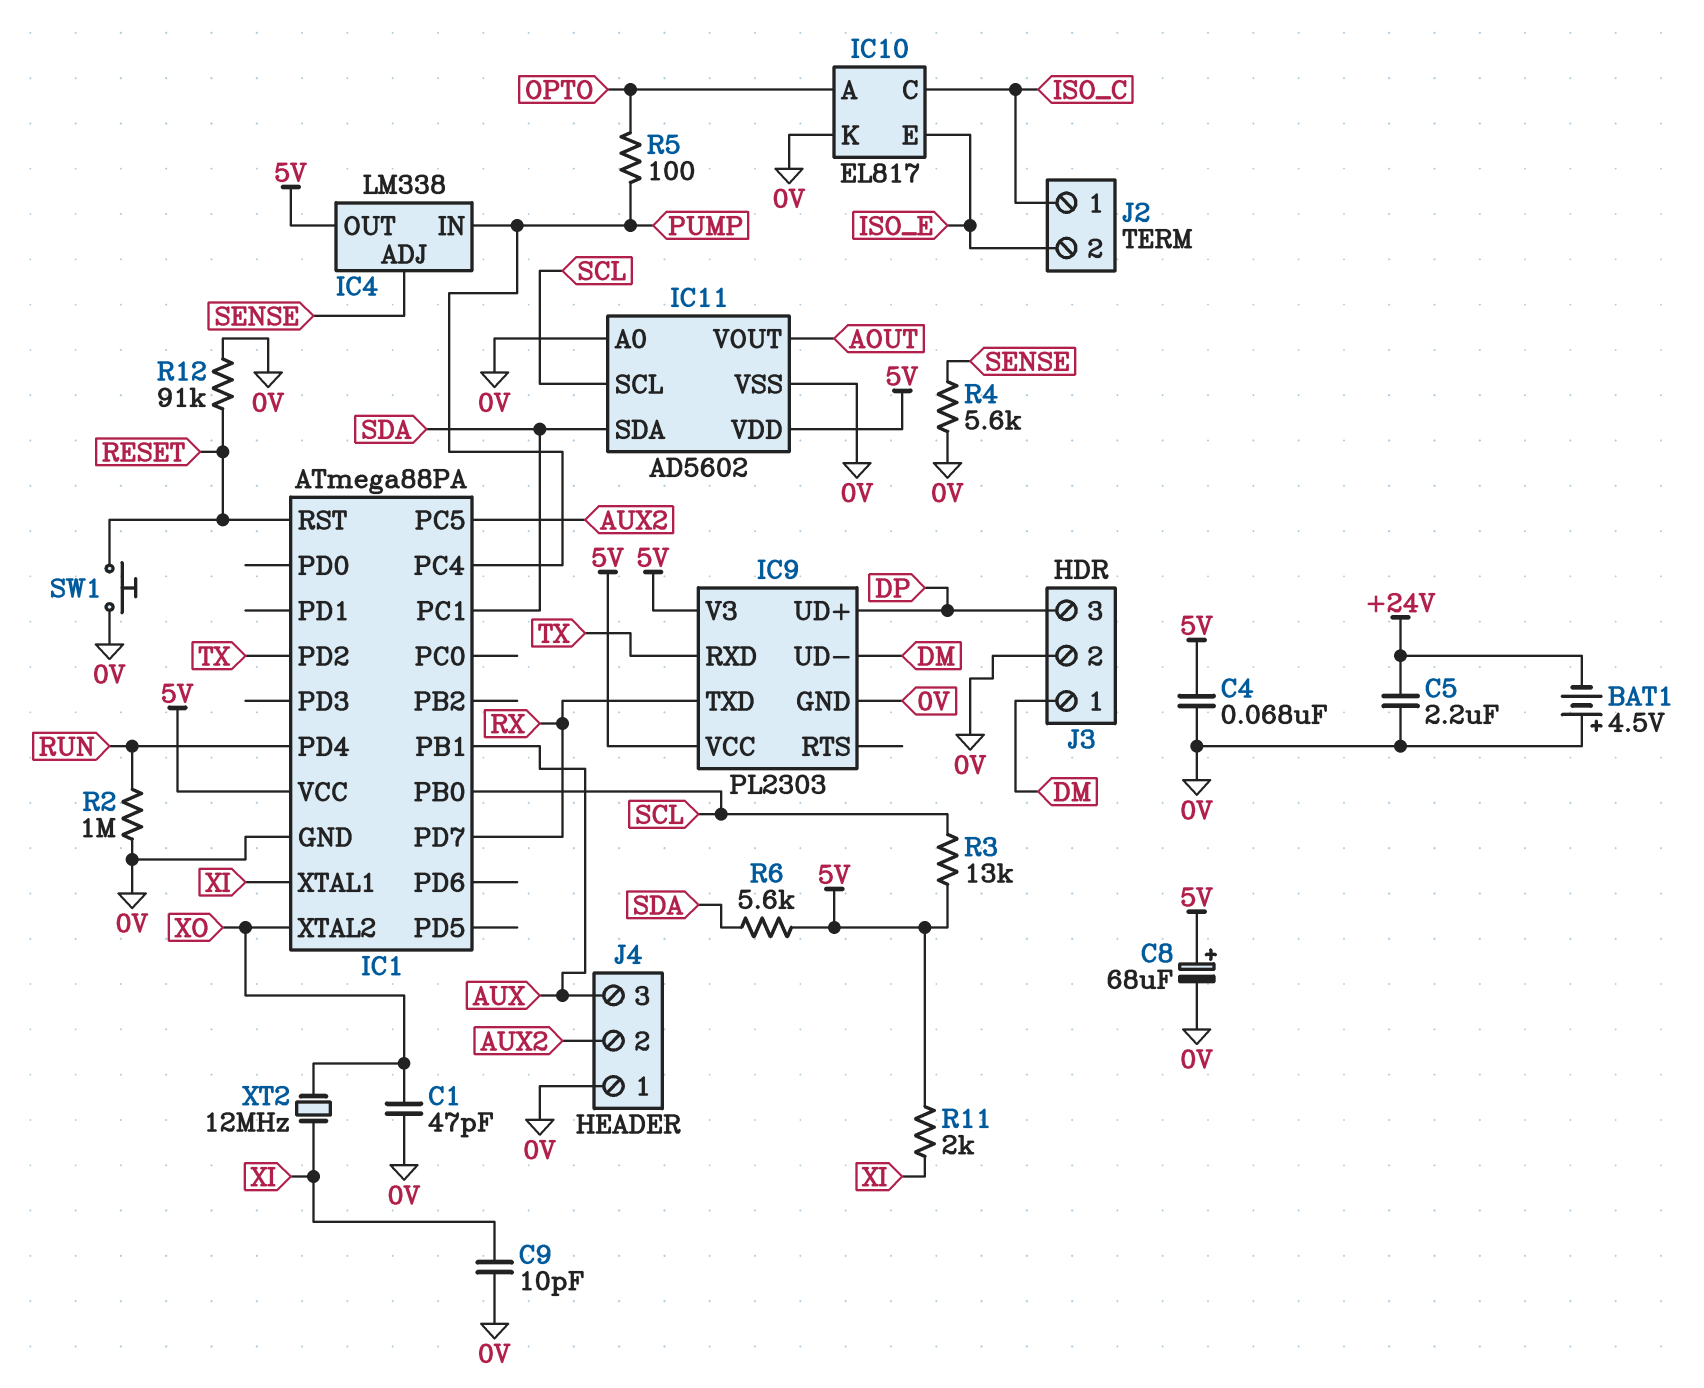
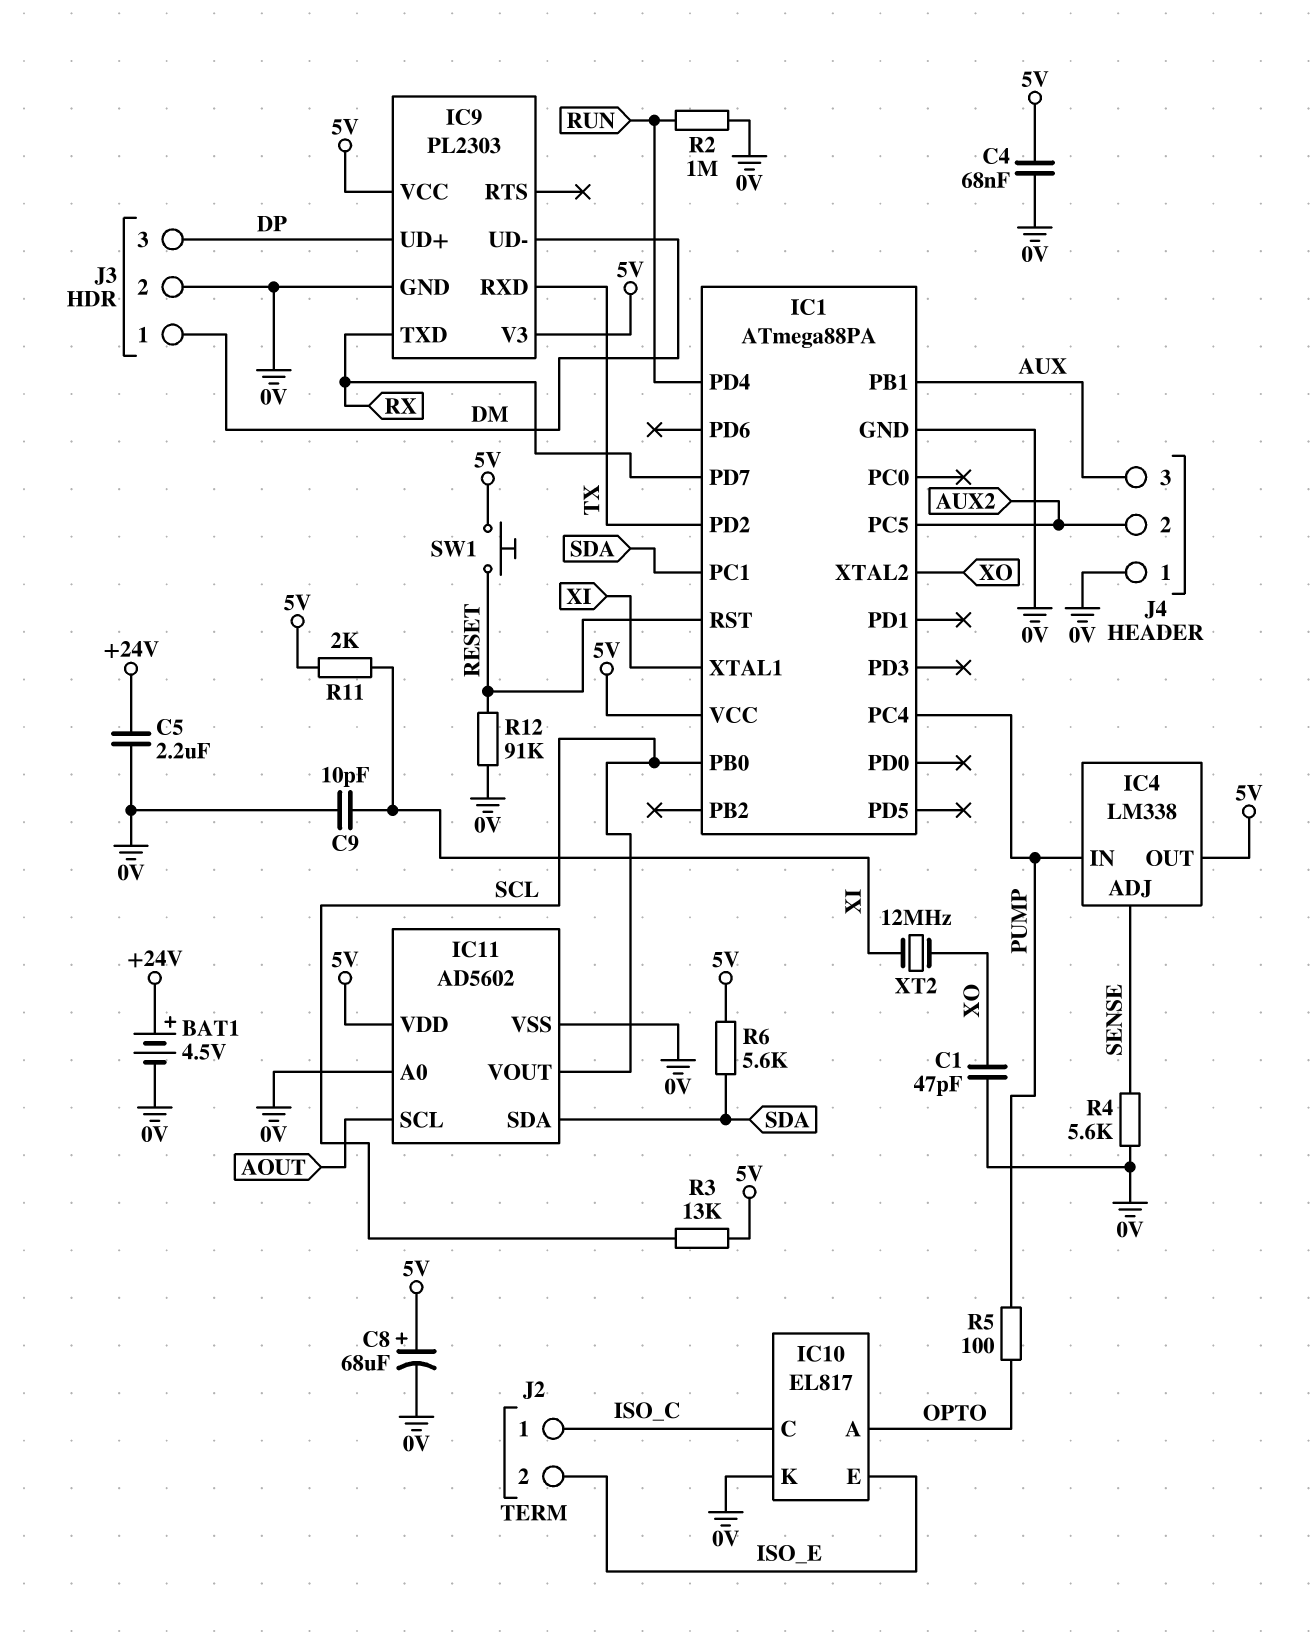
BAT1: 4.5V (plus 0V, minus +24V) -> 4.5V (plus +24V, minus 0V)
IC11 pin SCL: SCL -> AOUT
IC11 pin VOUT: AOUT -> SCL
SW1: button (0V, RESET) -> button (5V, RESET)

